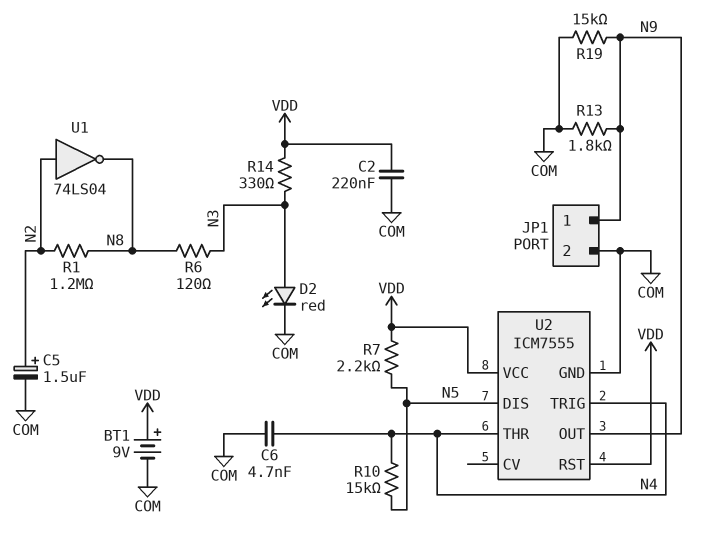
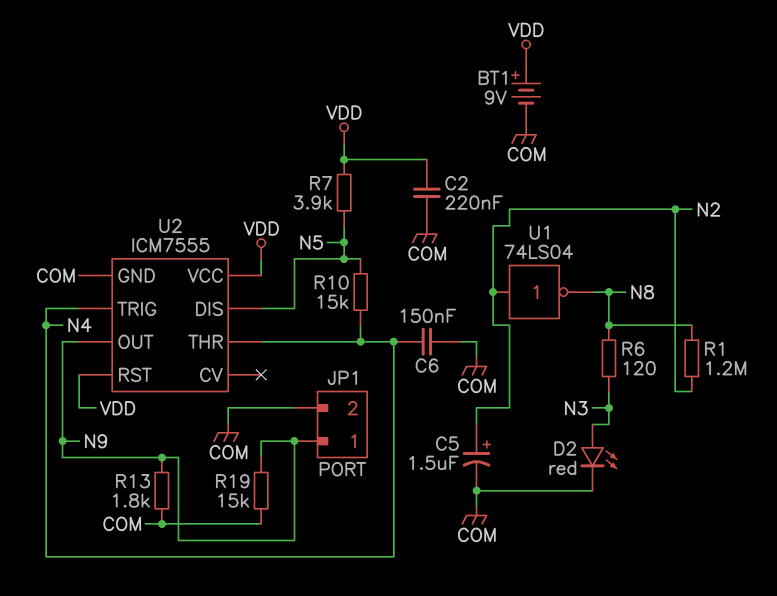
C6: 4.7nF (COM, N4) -> 150nF (COM, N4)
R7: 2.2k (N5, VDD) -> 3.9k (N5, VDD)
R14: 330 (N3, VDD) -> none

